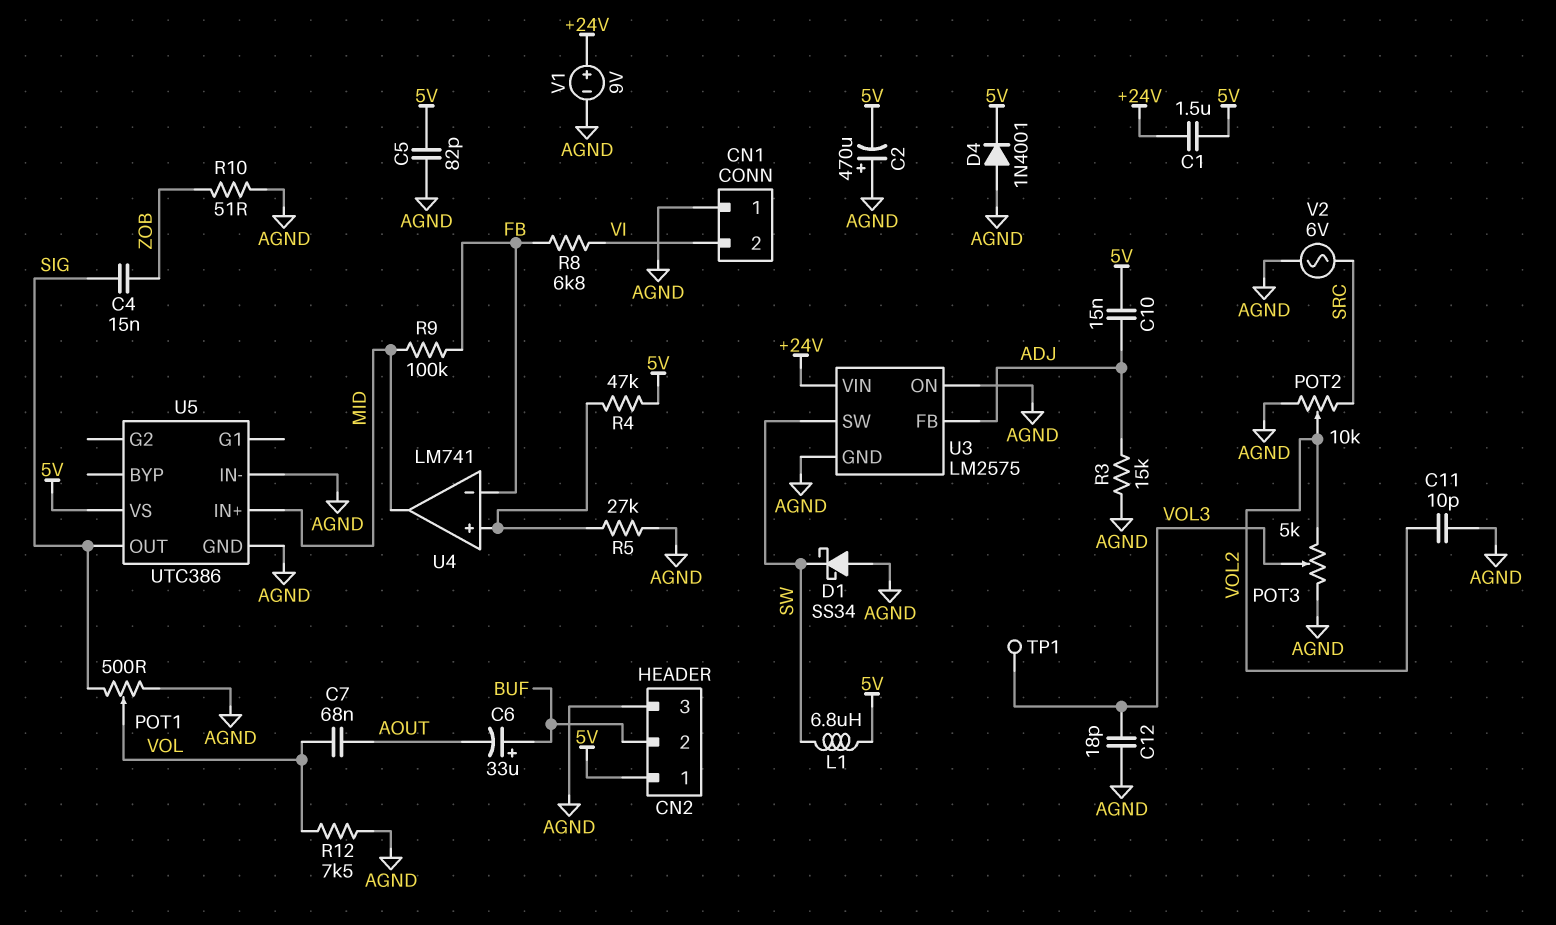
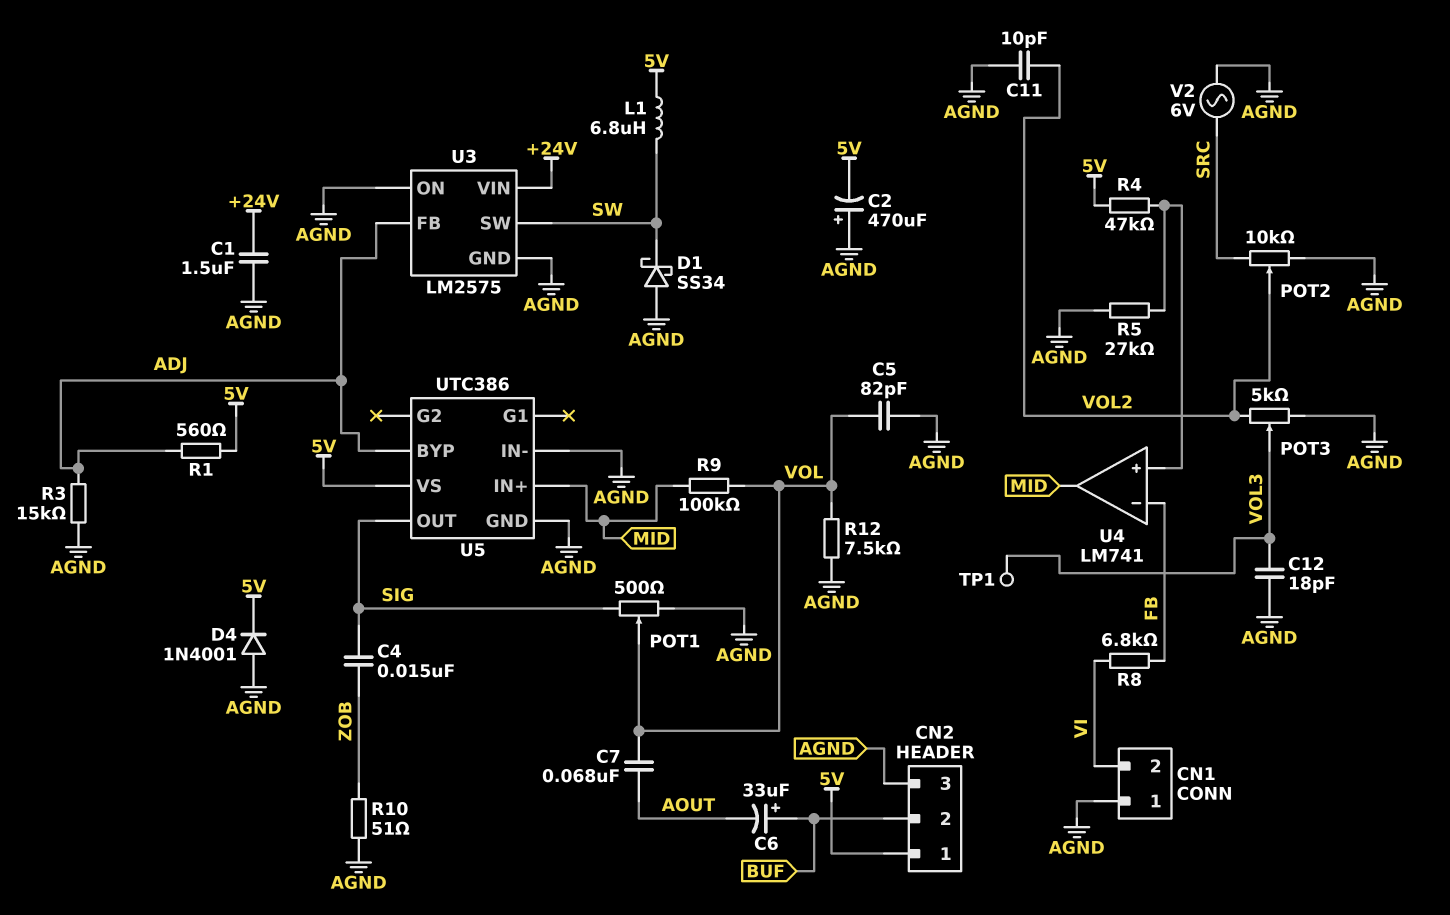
C1: 1.5uF (+24V, 5V) -> 1.5uF (+24V, AGND)
C5: 82pF (5V, AGND) -> 82pF (AGND, VOL)
C10: 15nF (5V, ADJ) -> none
R1: none -> 560 (5V, ADJ)
R9: 100k (FB, MID) -> 100k (MID, VOL)
U5 pin BYP: none -> ADJ
V1: 9V (plus +24V, minus AGND) -> none

